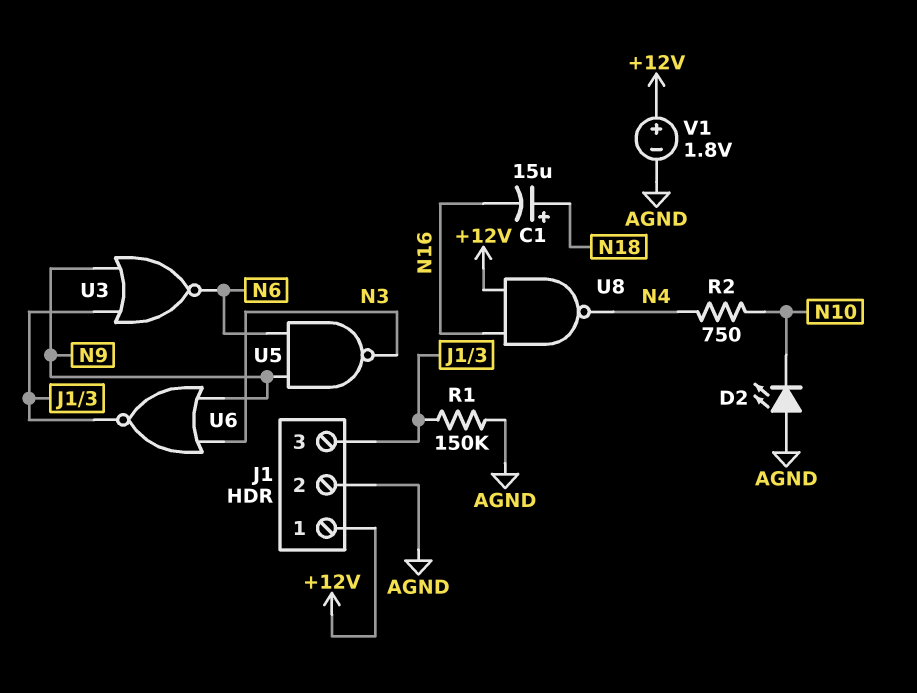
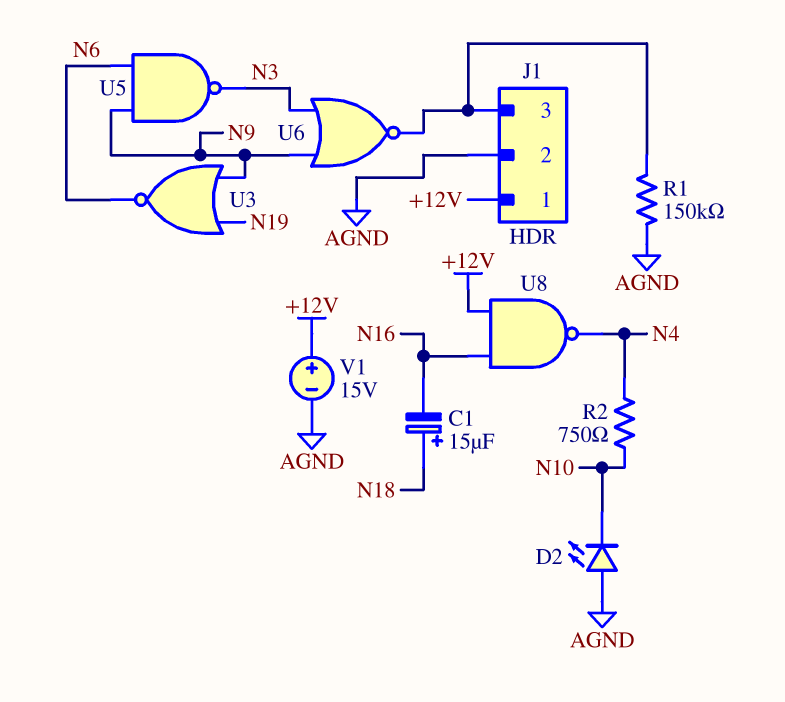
U3: NOR (in J1/3, in N9, out N6) -> NOR (in N9, in N19, out N6)
V1: 1.8V (plus +12V, minus AGND) -> 15V (plus +12V, minus AGND)

